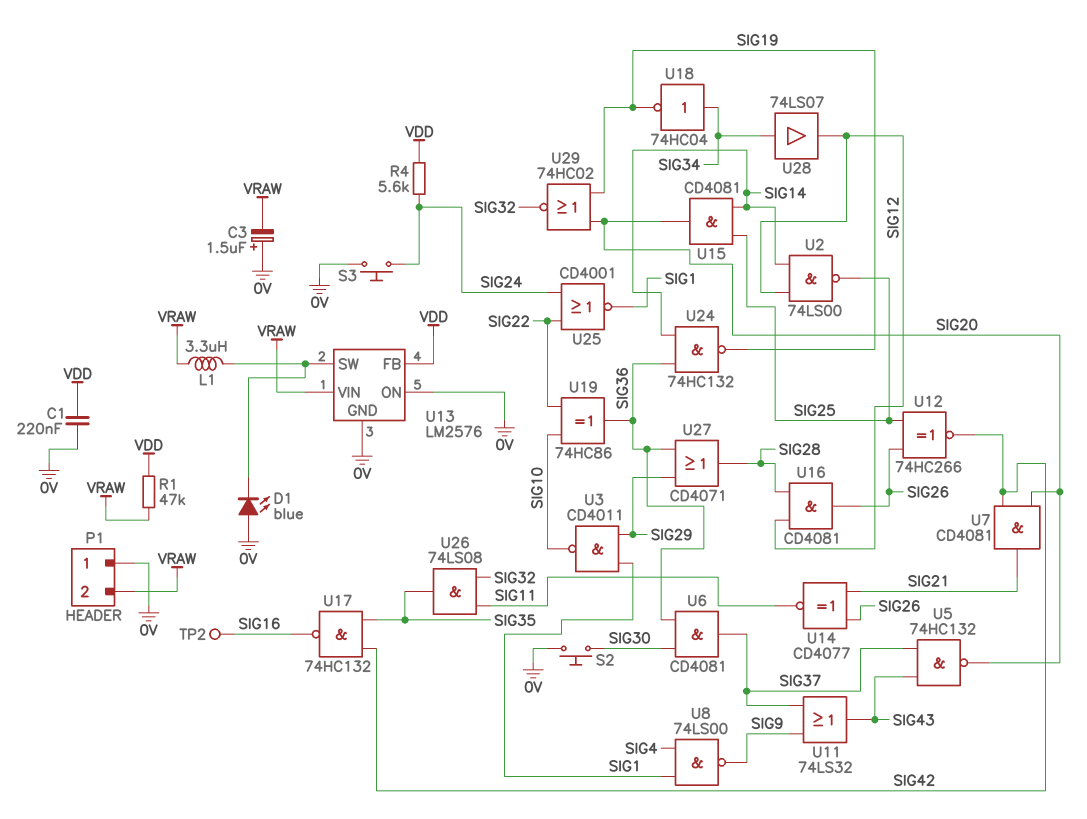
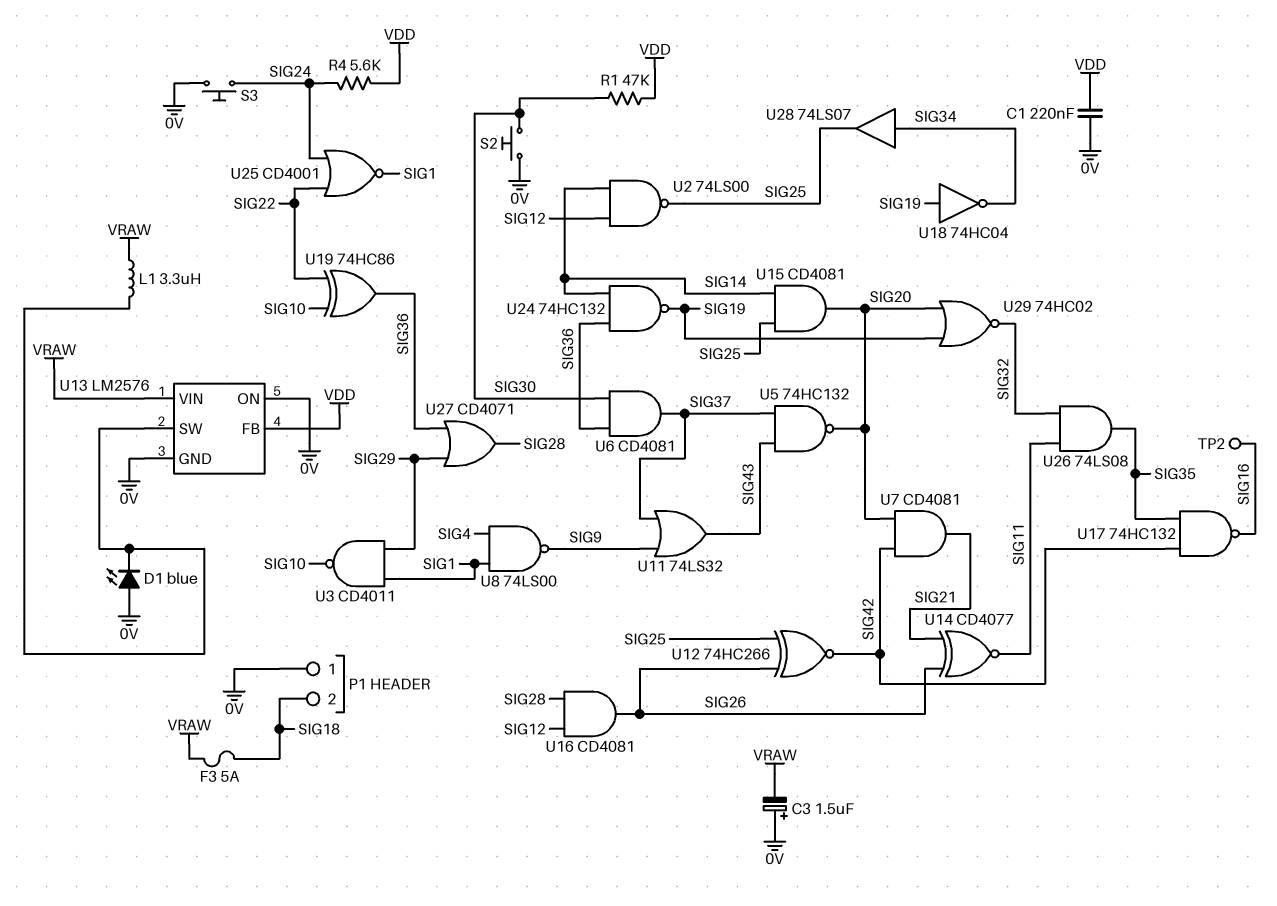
F3: none -> 5A (SIG18, VRAW)
P1 pin 2: VRAW -> SIG18
R1: 47k (VDD, VRAW) -> 47k (SIG30, VDD)
U18: NOT 74HC04 (in SIG34, out SIG19) -> NOT 74HC04 (in SIG19, out SIG34)
U28: buffer 74LS07 (in SIG34, out SIG12) -> buffer 74LS07 (in SIG34, out SIG25)

